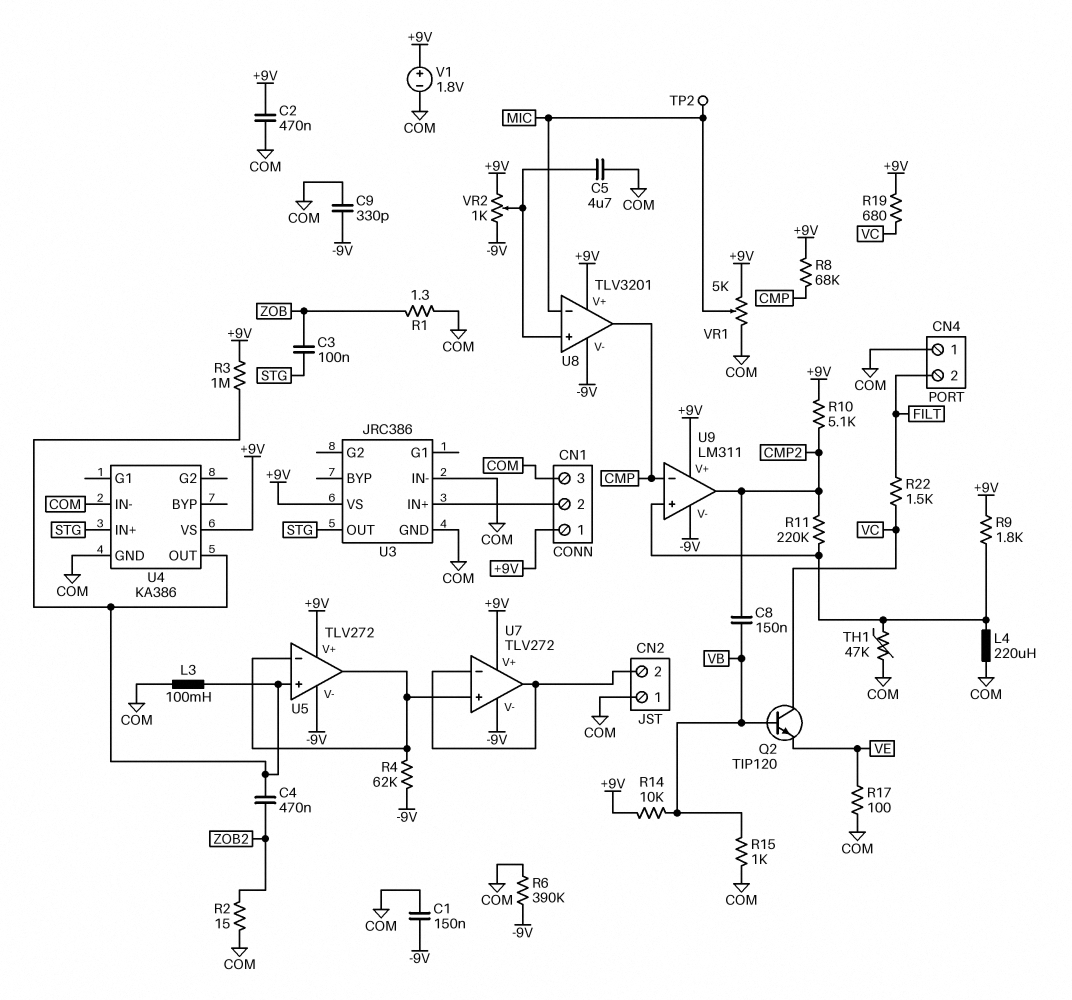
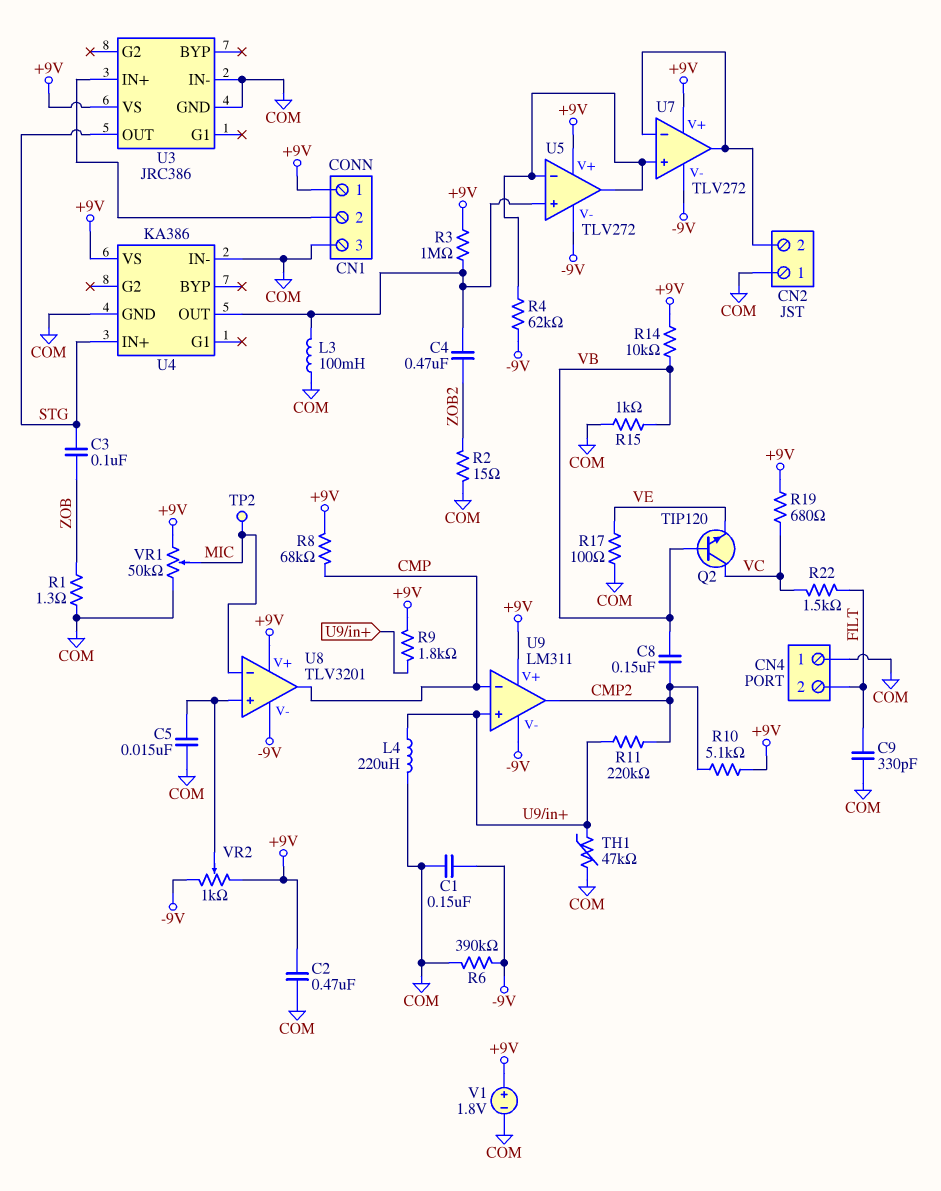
C5: 4.7uF (COM, U8/in+) -> 15nF (COM, U8/in+)
C9: 330pF (-9V, COM) -> 330pF (COM, FILT)
VR1: 5k (+9V, COM, wiper MIC) -> 50k (+9V, COM, wiper MIC)

